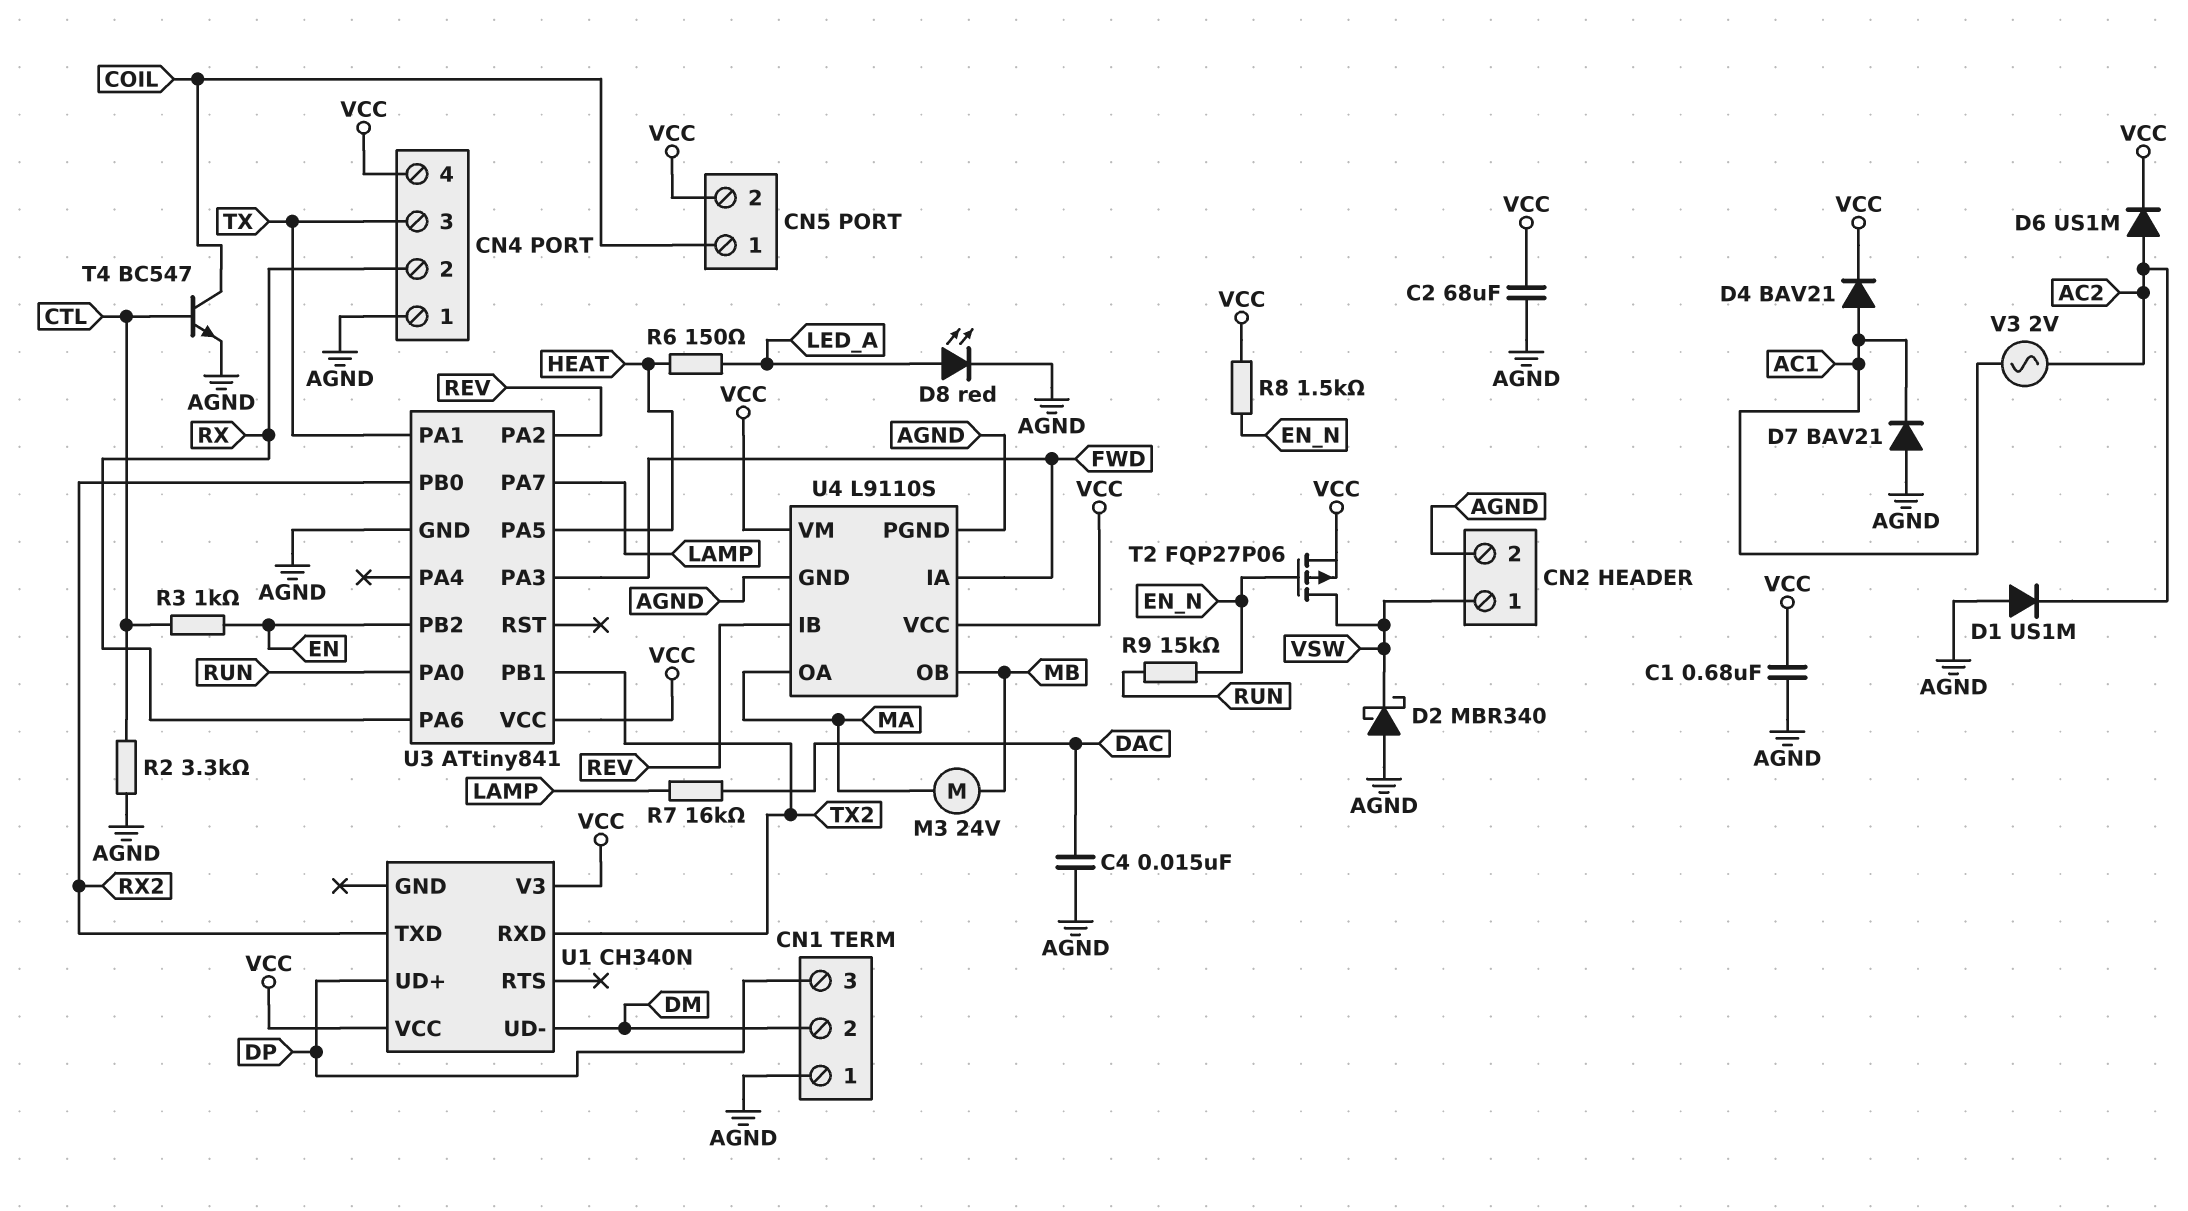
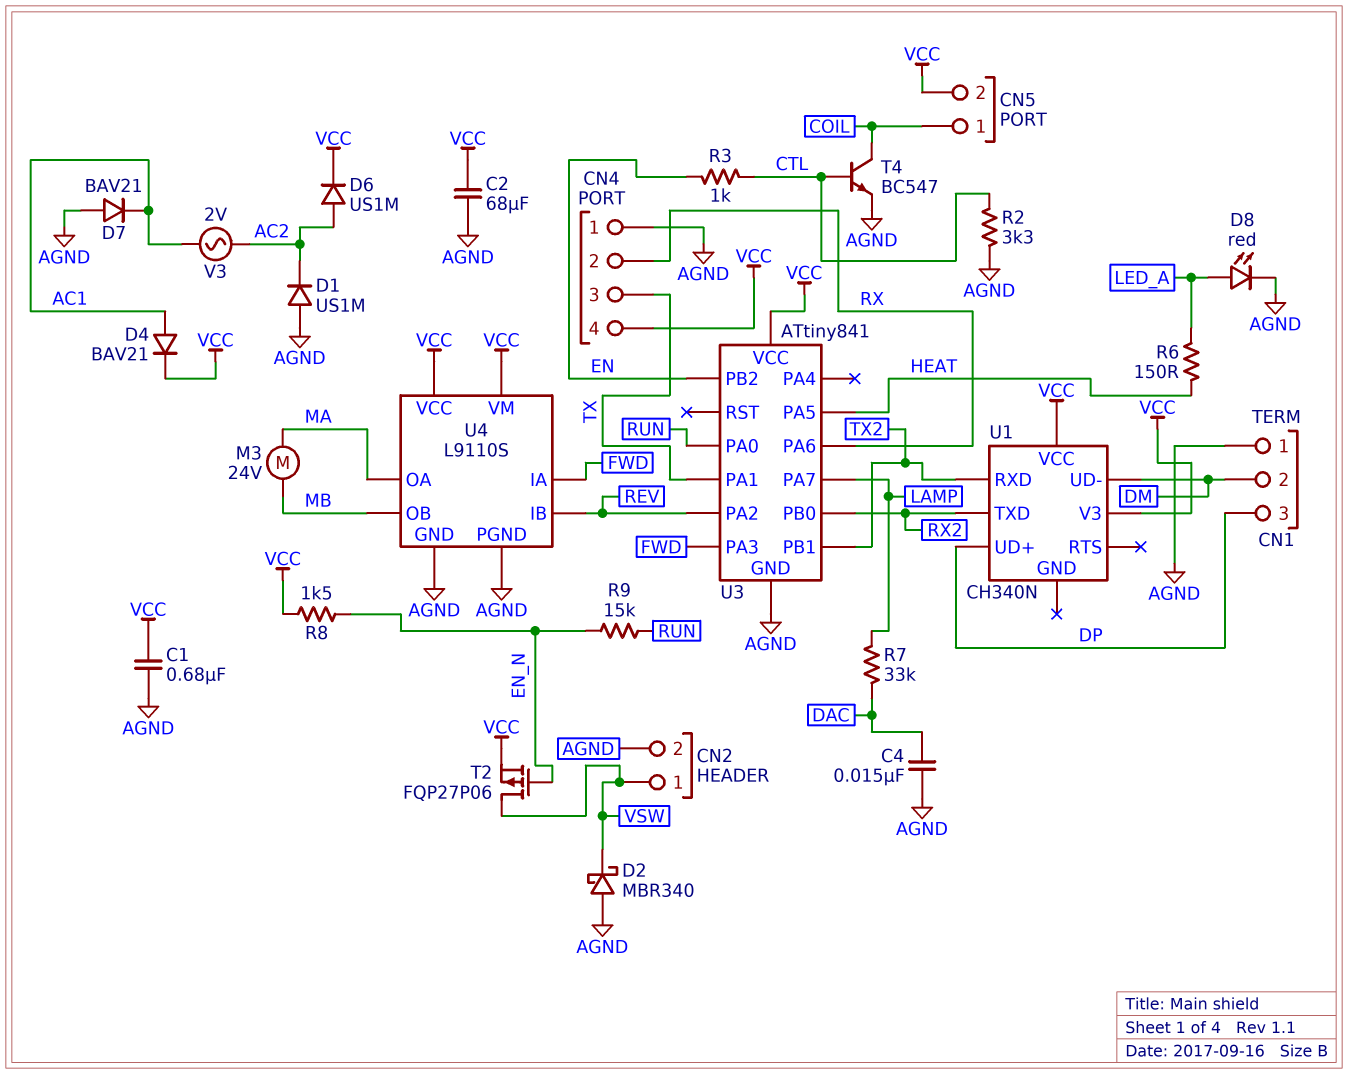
R7: 16k (DAC, LAMP) -> 33k (DAC, LAMP)

